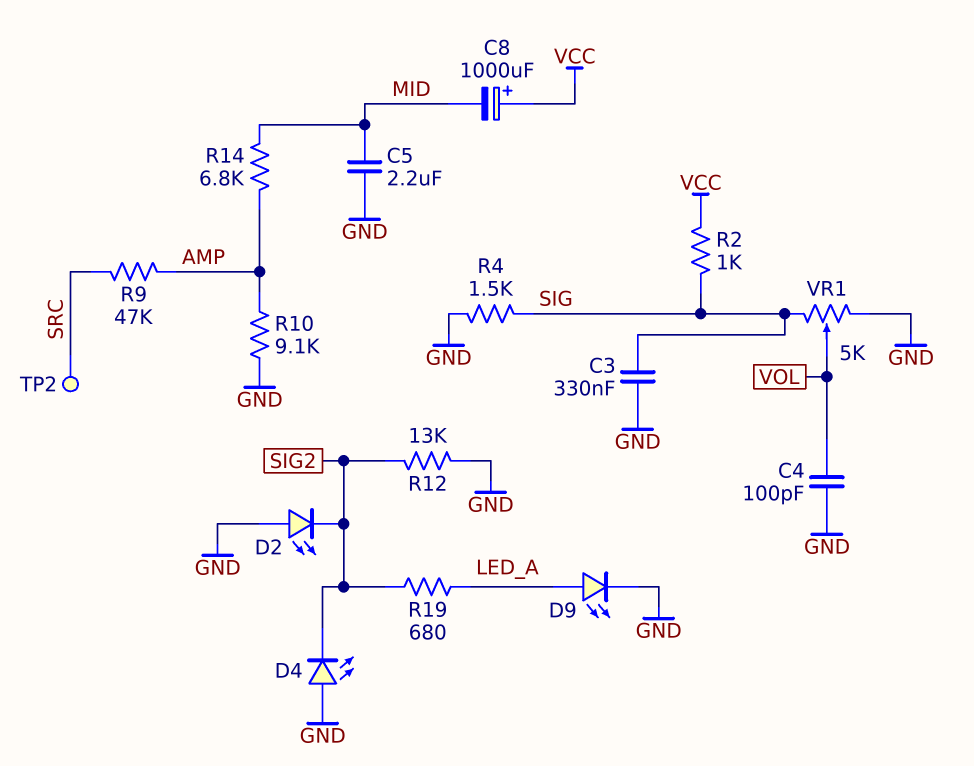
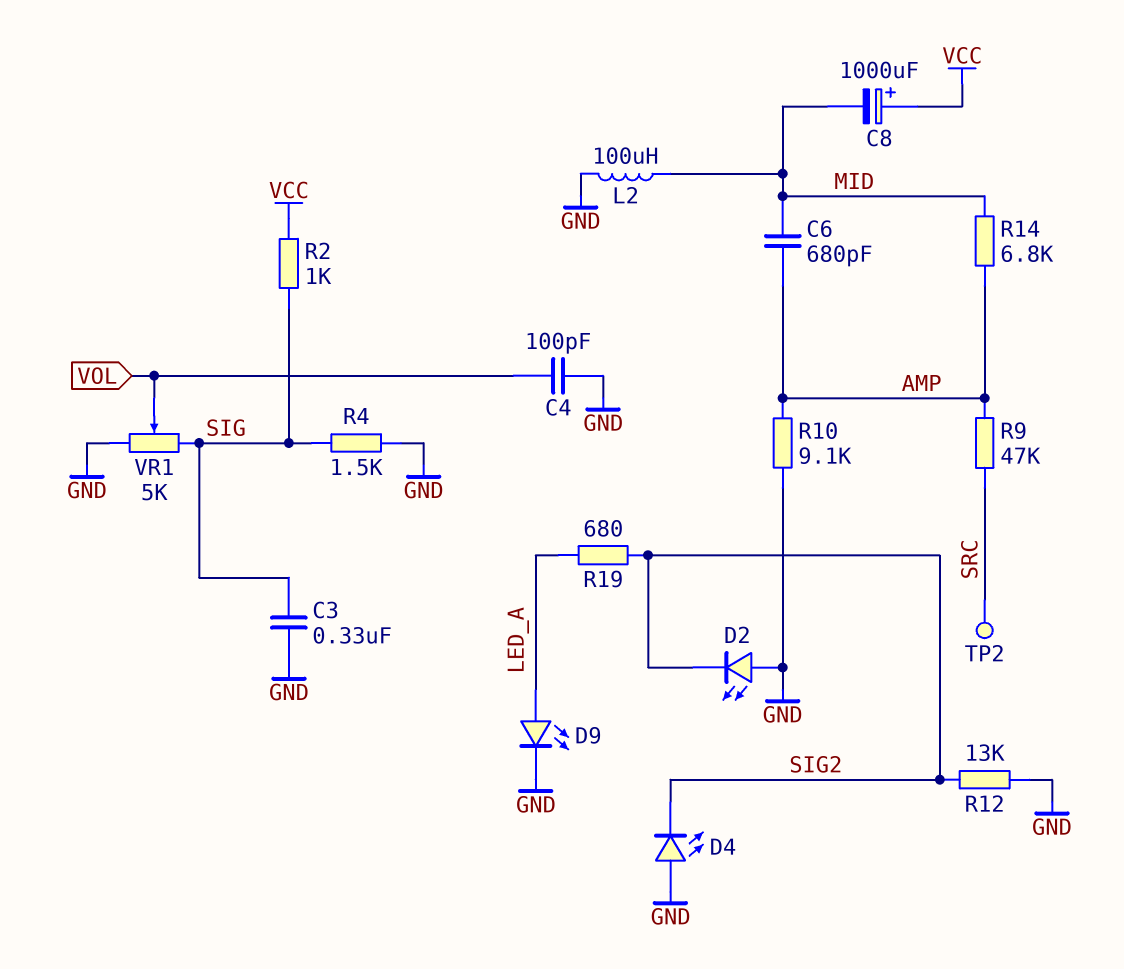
C5: 2.2uF (GND, MID) -> none
C6: none -> 680pF (AMP, MID)
L2: none -> 100uH (GND, MID)

